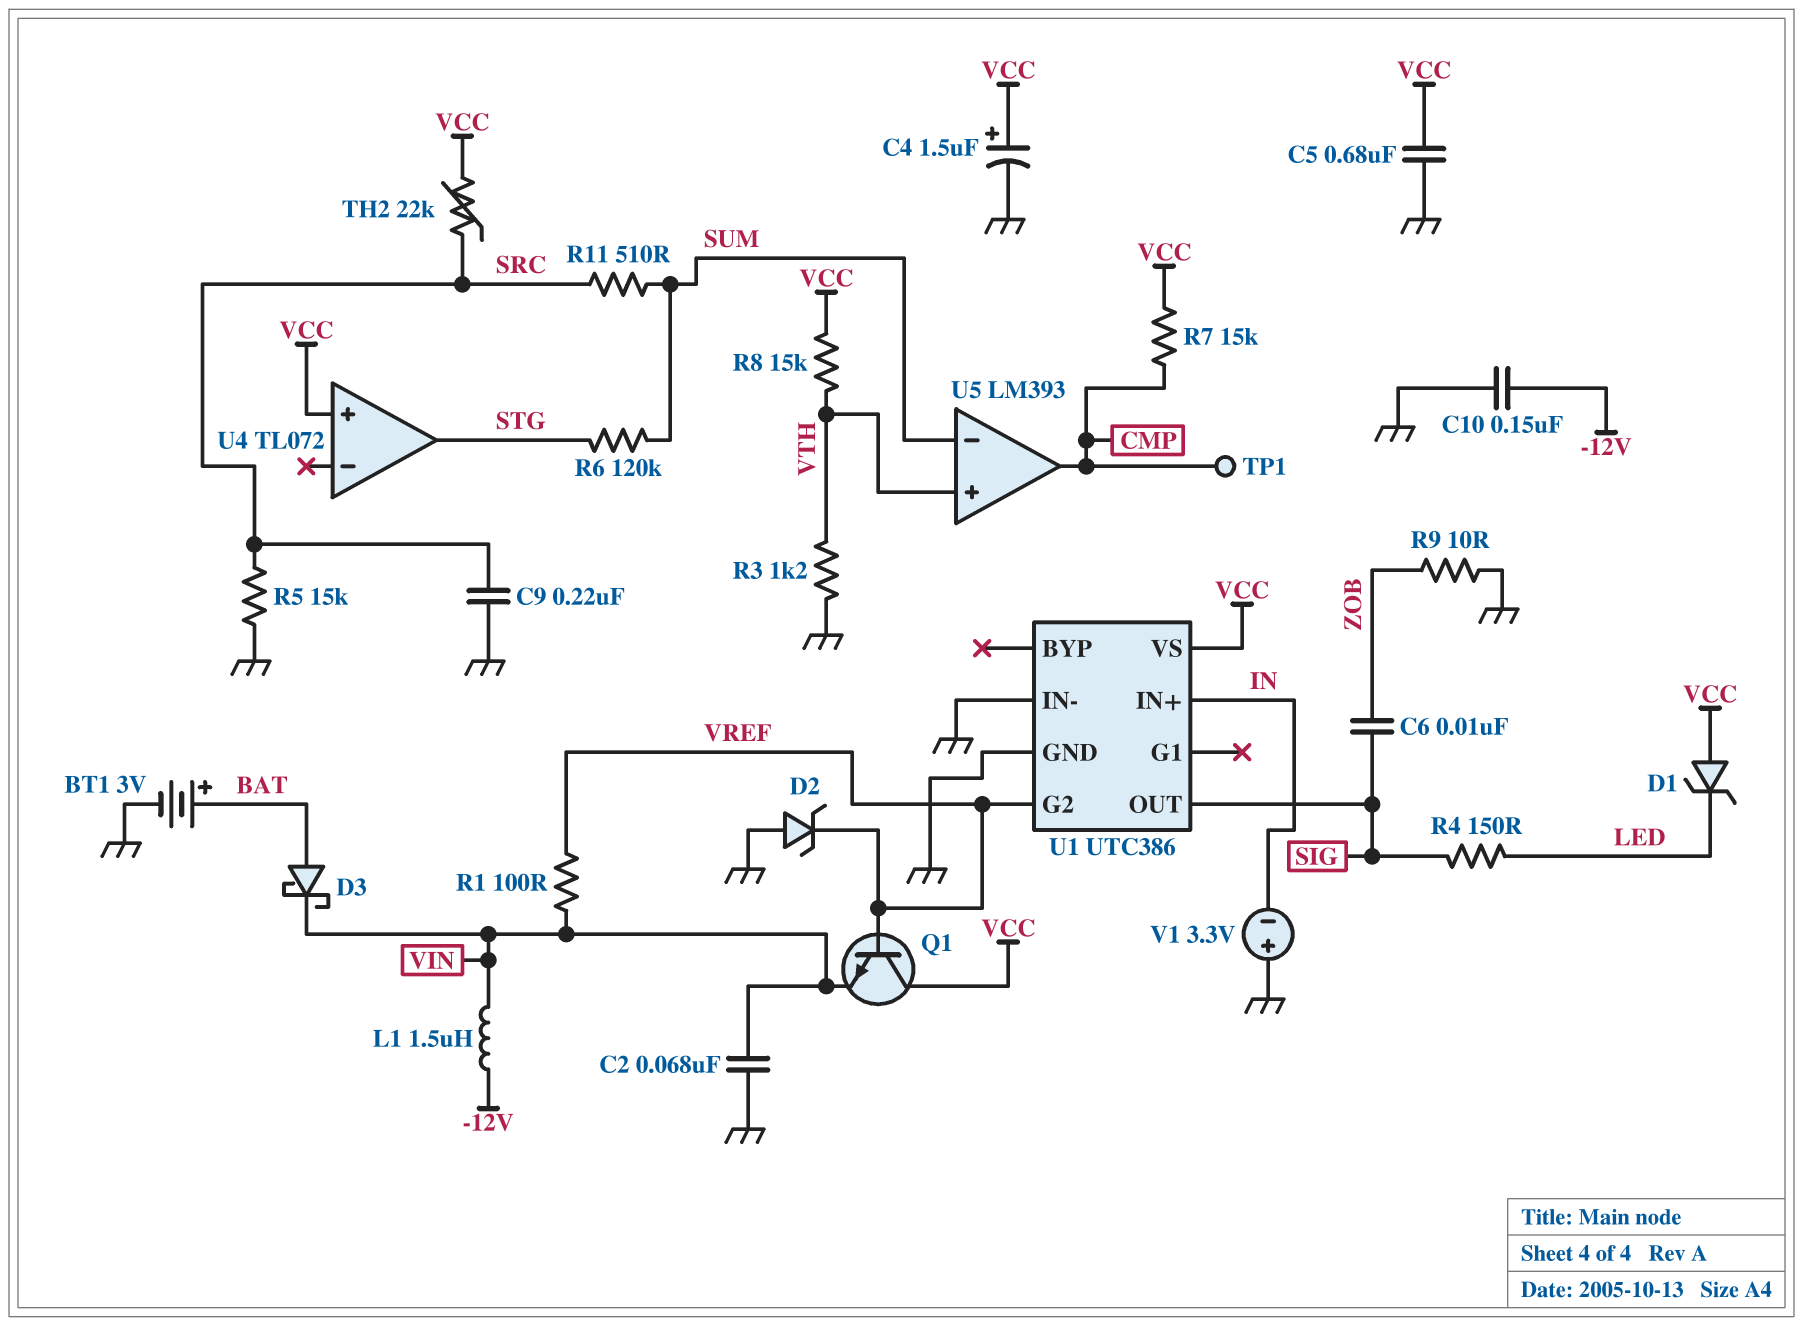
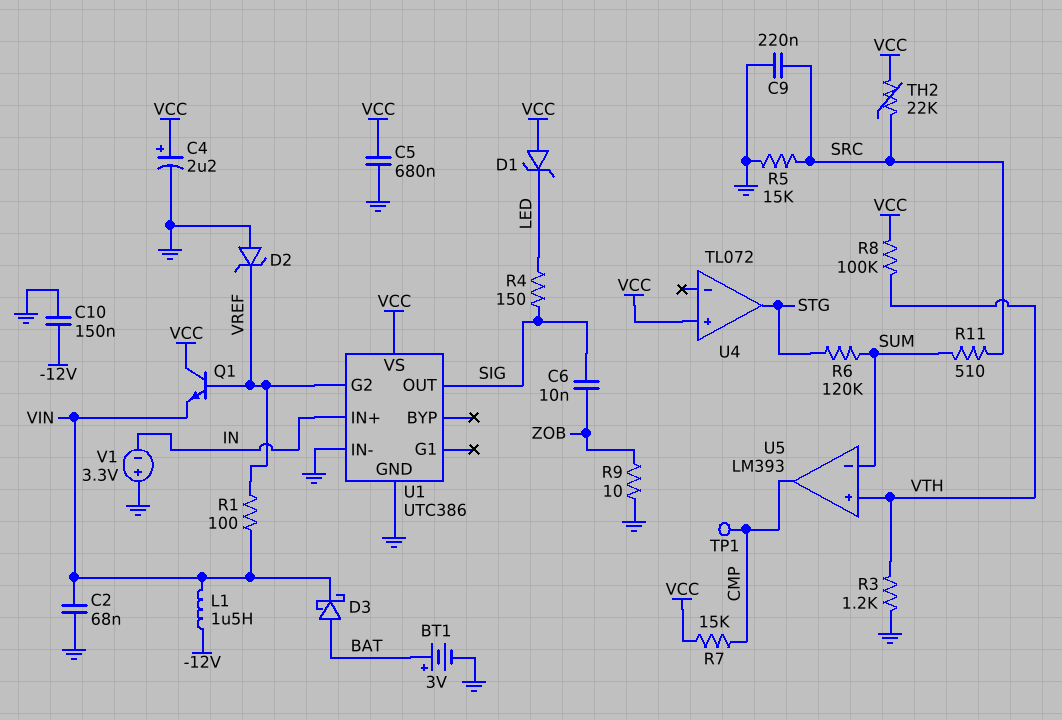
C4: 1.5uF (plus VCC, minus GND) -> 2.2uF (plus VCC, minus GND)
R8: 15k (VCC, VTH) -> 100k (VCC, VTH)

